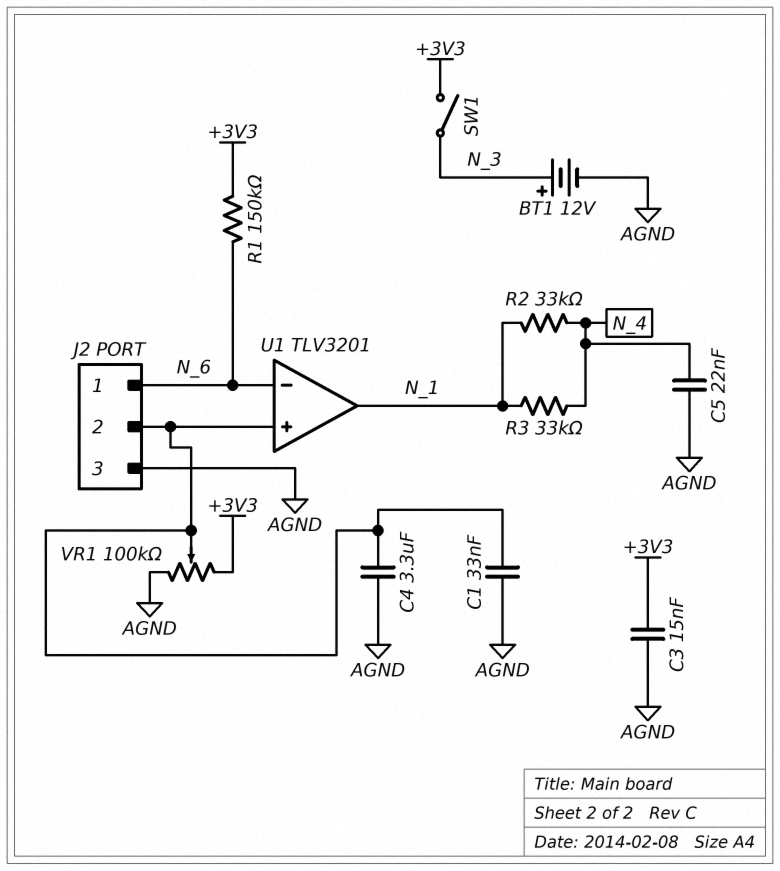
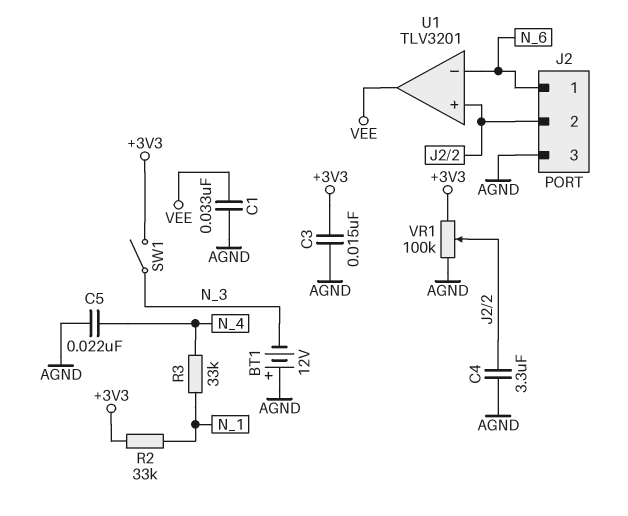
BT1: 12V (plus N_3, minus AGND) -> 12V (plus AGND, minus N_3)
C1: 33nF (AGND, J2/2) -> 33nF (AGND, VEE)
R1: 150k (+3V3, N_6) -> none
R2: 33k (N_1, N_4) -> 33k (+3V3, N_1)
U1 pin out: N_1 -> VEE

